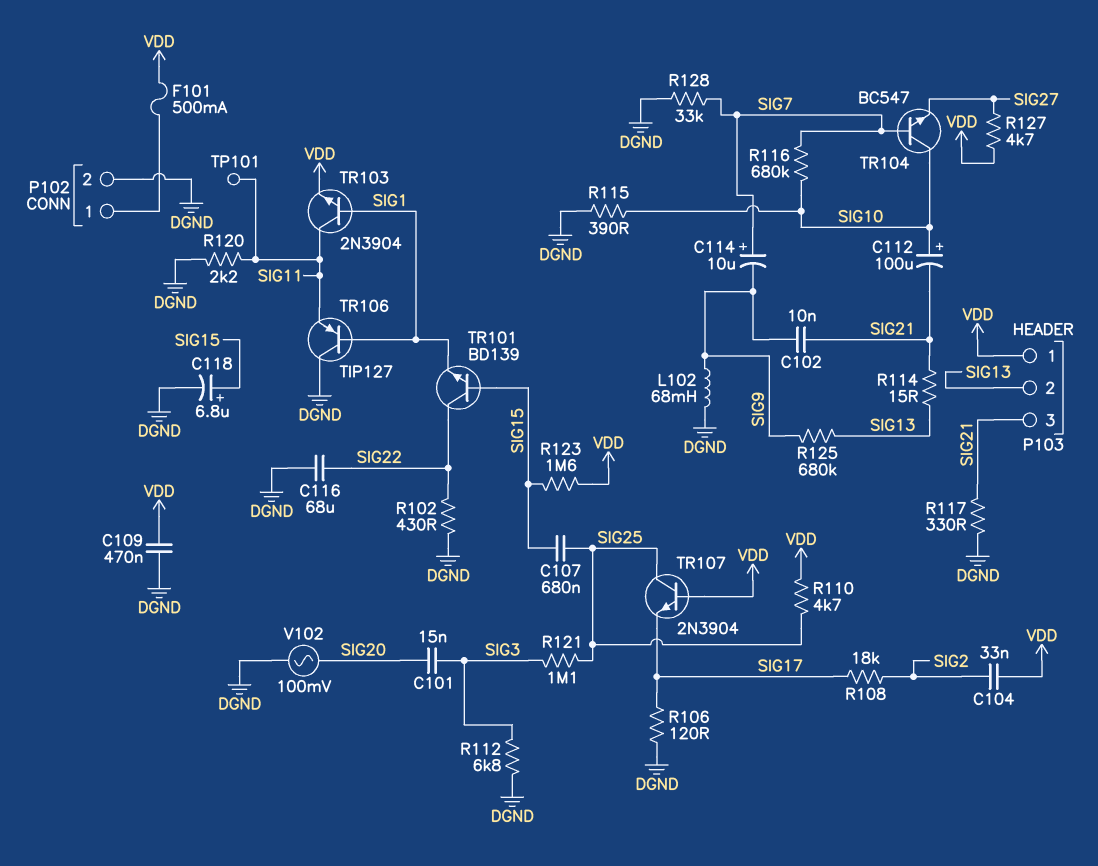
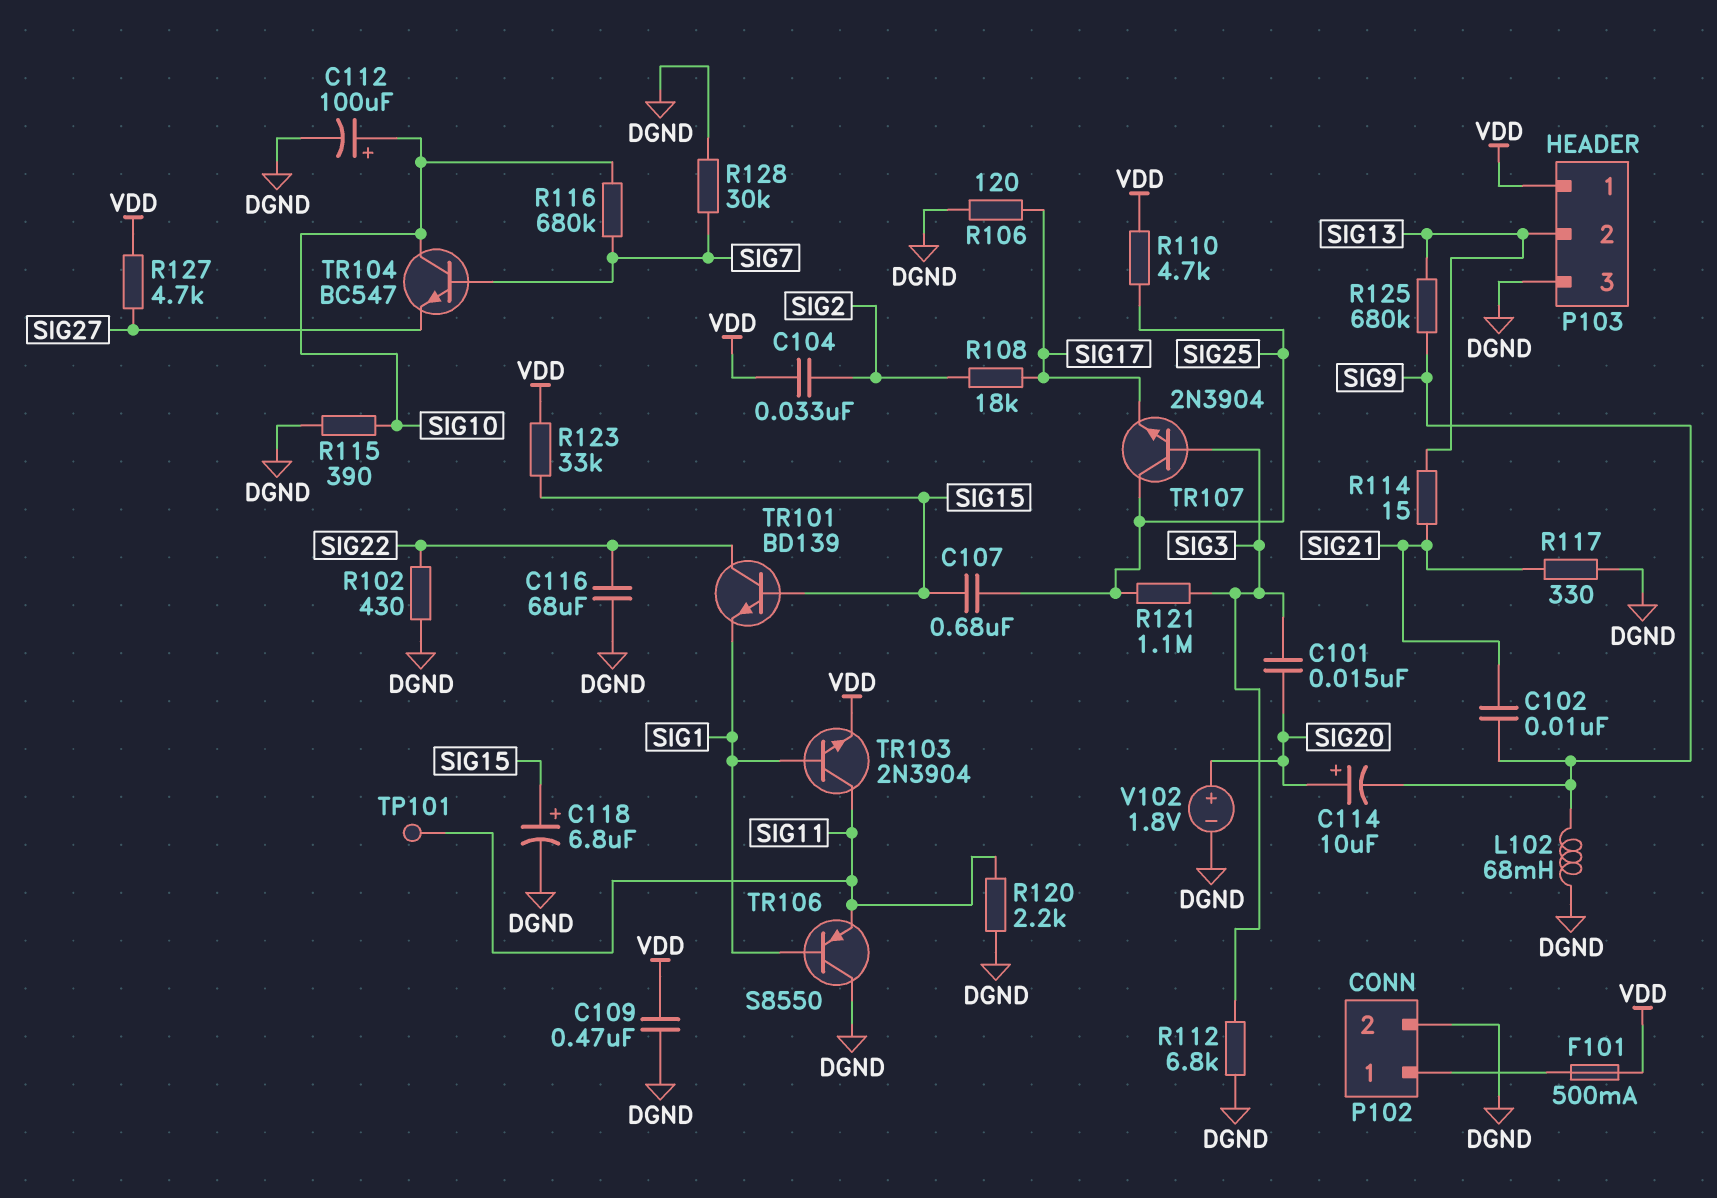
C112: 100uF (plus SIG10, minus SIG21) -> 100uF (plus SIG10, minus DGND)
C114: 10uF (plus SIG7, minus SIG9) -> 10uF (plus SIG20, minus SIG9)
P103 pin 3: SIG21 -> DGND
R123: 1.6M (SIG15, VDD) -> 33k (SIG15, VDD)
R128: 33k (DGND, SIG7) -> 30k (DGND, SIG7)
TR106: PNP TIP127 (B SIG1, C DGND, E SIG11) -> PNP S8550 (B SIG1, C DGND, E SIG11)
TR107: NPN 2N3904 (B VDD, C SIG25, E SIG17) -> NPN 2N3904 (B SIG3, C SIG25, E SIG17)
V102: AC 100mV (DGND, SIG20) -> 1.8V (plus SIG20, minus DGND)

